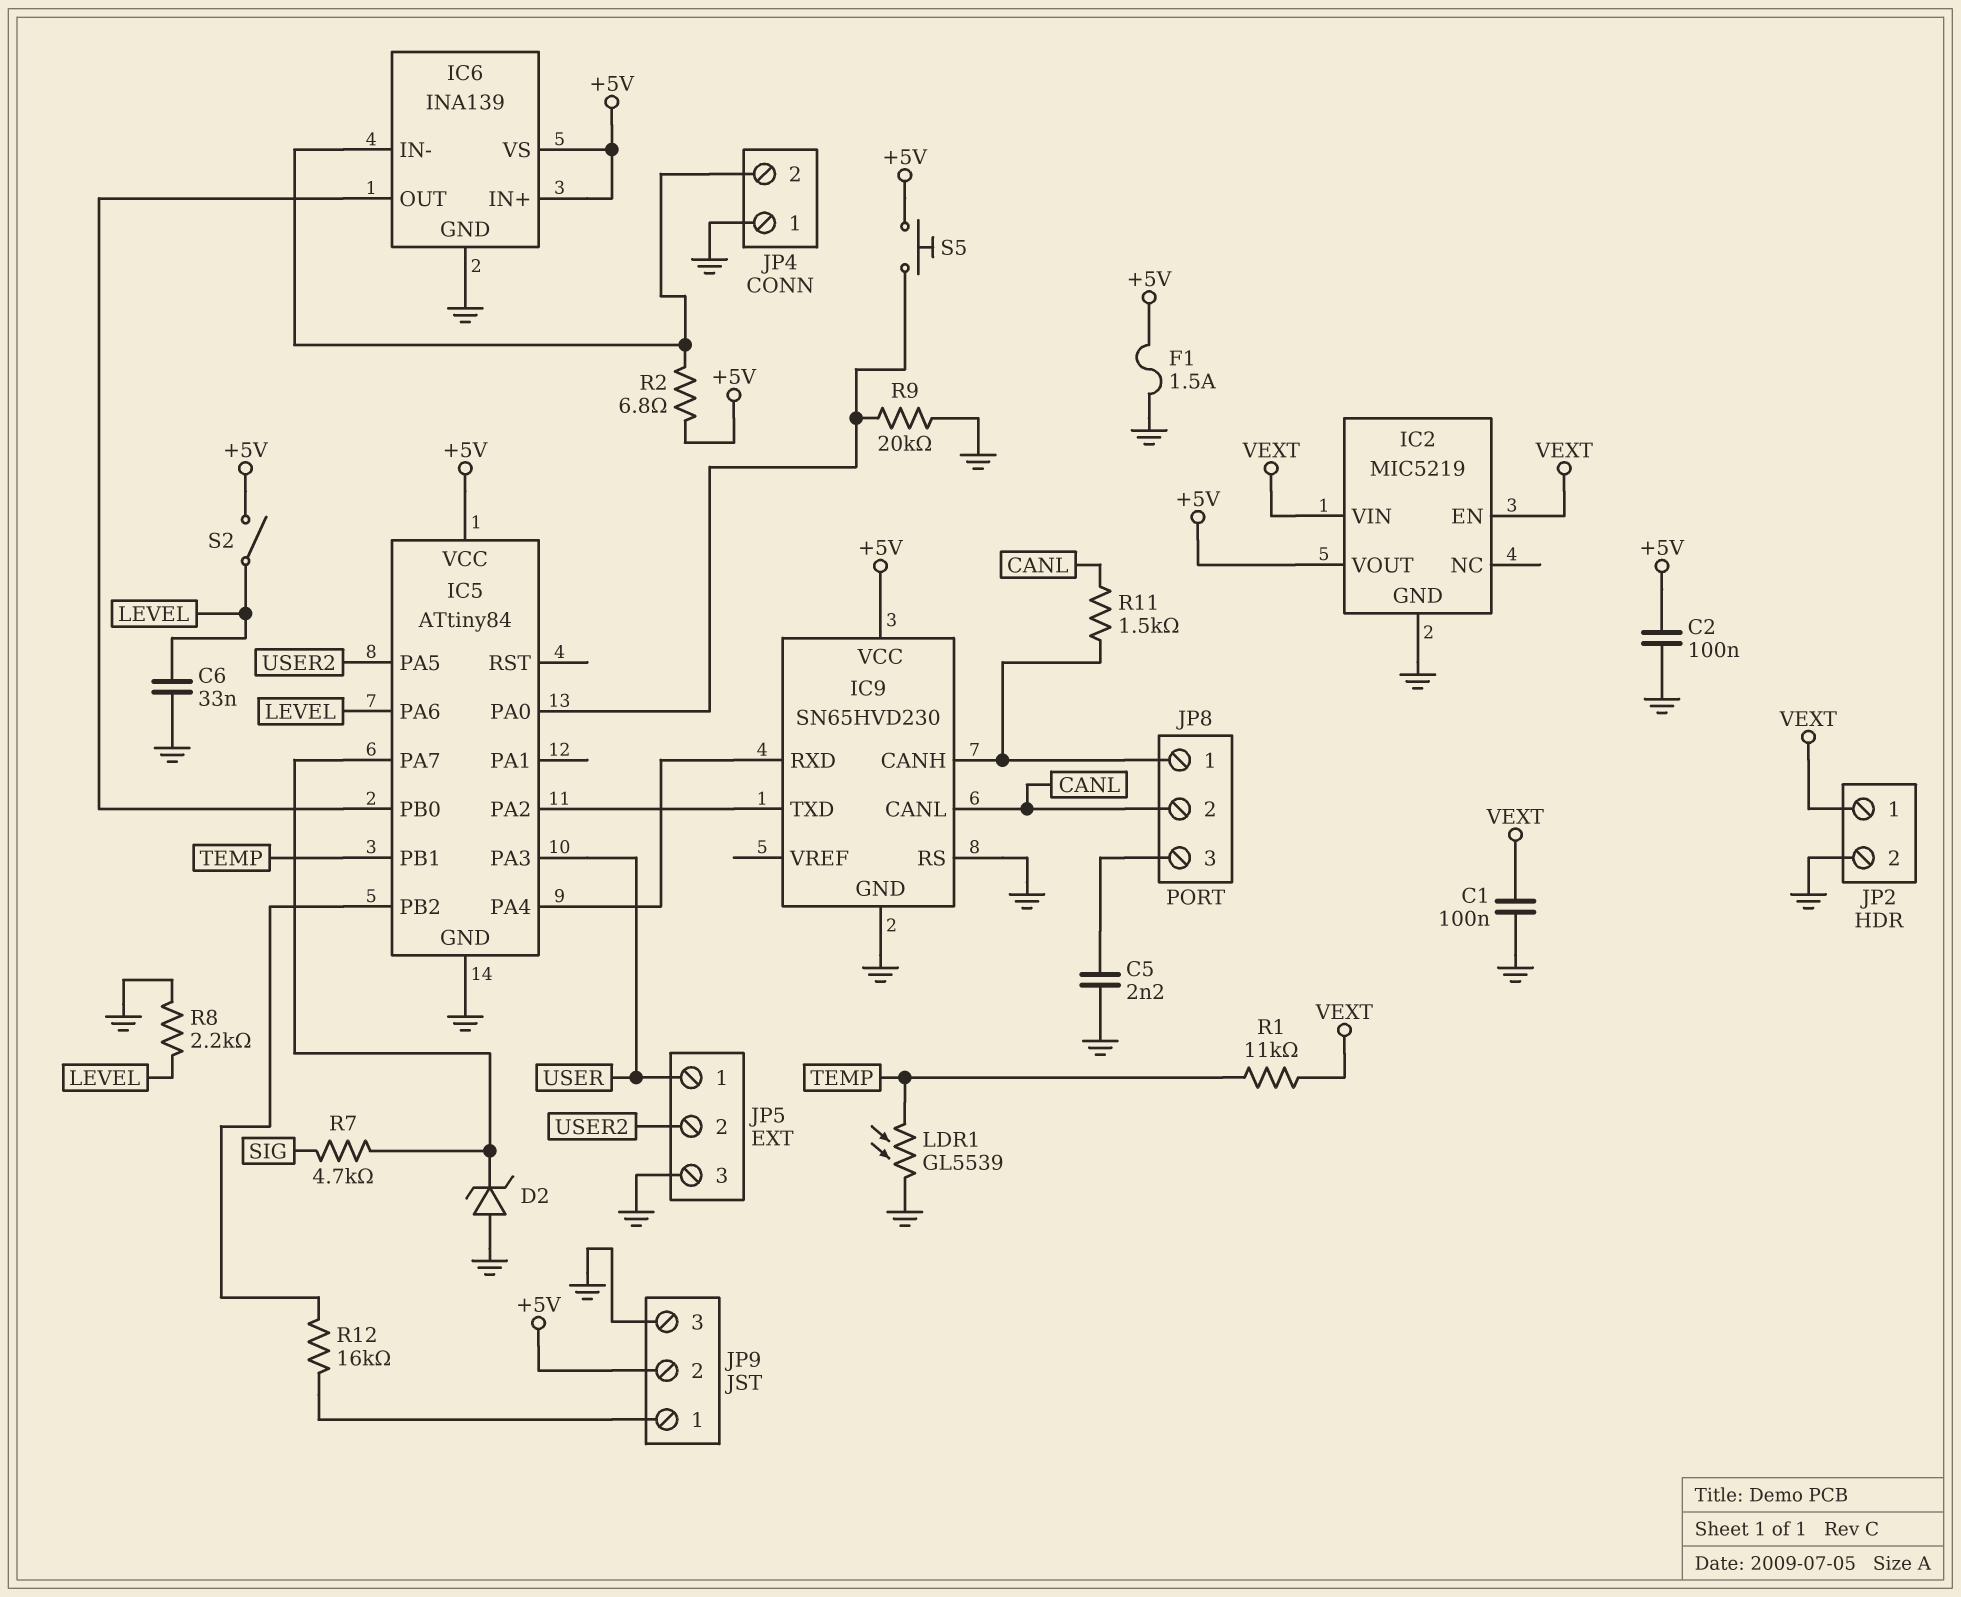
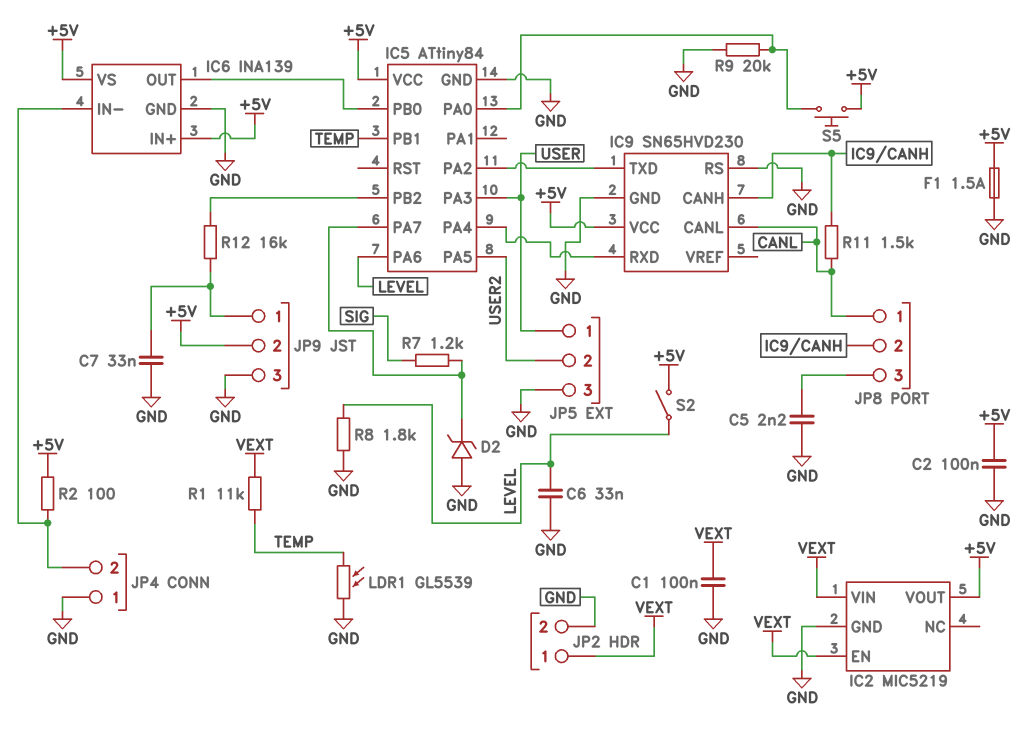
C7: none -> 33nF (GND, JP9/1)
JP8 pin 1: IC9/CANH -> CANL
JP8 pin 2: CANL -> IC9/CANH
R2: 6.8 (+5V, IC6/IN-) -> 100 (+5V, IC6/IN-)
R7: 4.7k (IC5/PA7, SIG) -> 1.2k (IC5/PA7, SIG)
R8: 2.2k (GND, LEVEL) -> 1.8k (GND, LEVEL)

